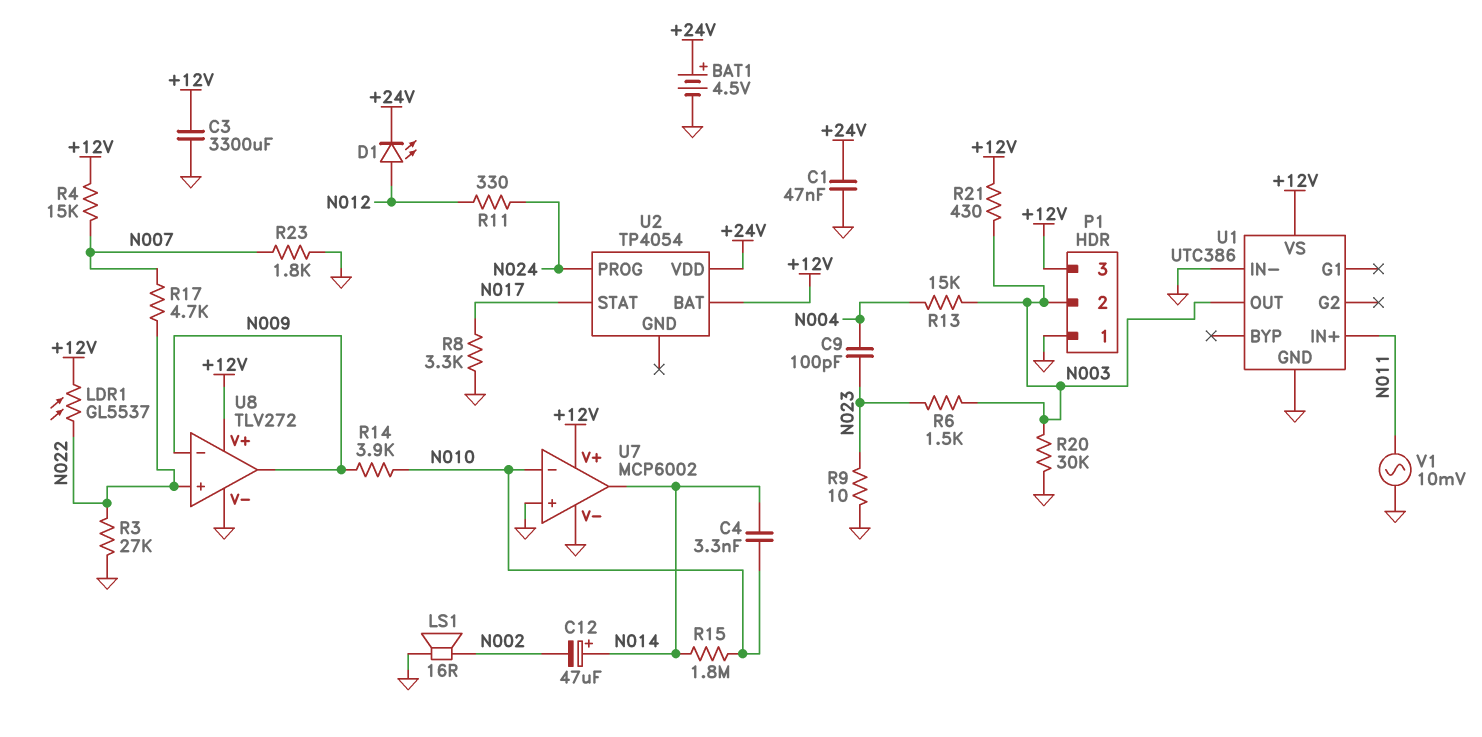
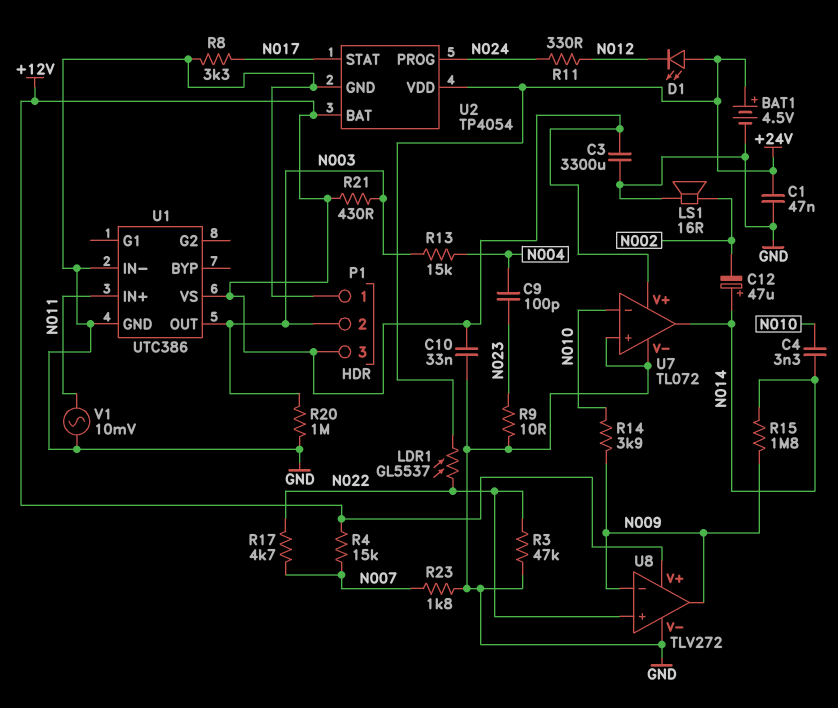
C10: none -> 33nF (+12V, GND)
D1: LED (A N012, K +24V) -> LED (A +24V, K N012)
LDR1: GL5537 (+12V, N022) -> GL5537 (+24V, N022)
R3: 27k (GND, N022) -> 47k (GND, N022)
R6: 1.5k (N003, N023) -> none
R15: 1.8M (N010, N014) -> 1.8M (N009, N014)
R20: 30k (GND, N003) -> 1M (GND, N003)
U2 pin GND: none -> GND
U7: MCP6002 -> TL072

